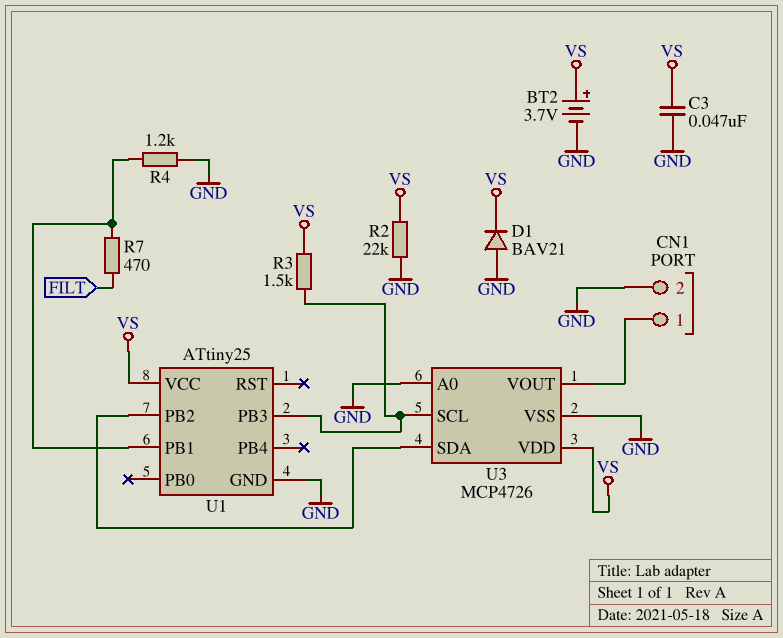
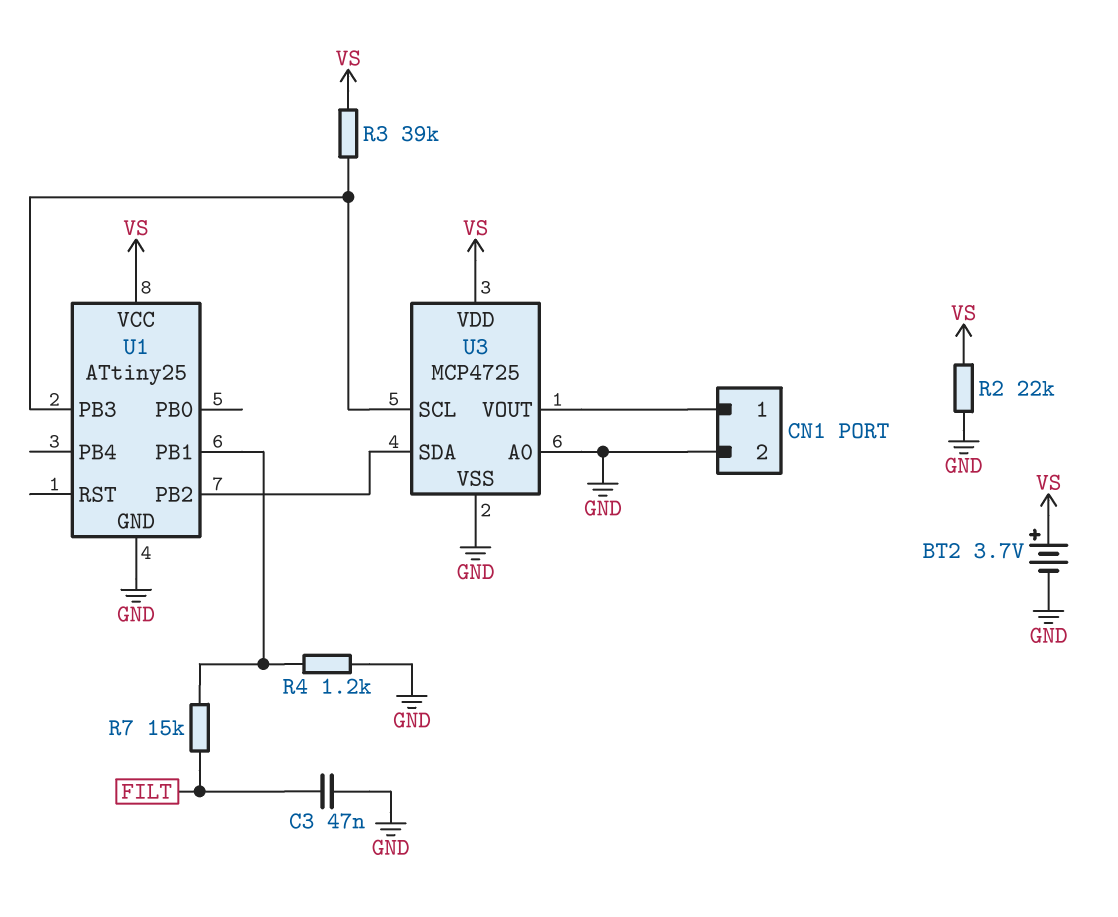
C3: 47nF (GND, VS) -> 47nF (FILT, GND)
D1: diode BAV21 (A GND, K VS) -> none
R3: 1.5k (U1/PB3, VS) -> 39k (U1/PB3, VS)
R7: 470 (FILT, U1/PB1) -> 15k (FILT, U1/PB1)
U3: MCP4726 -> MCP4725

